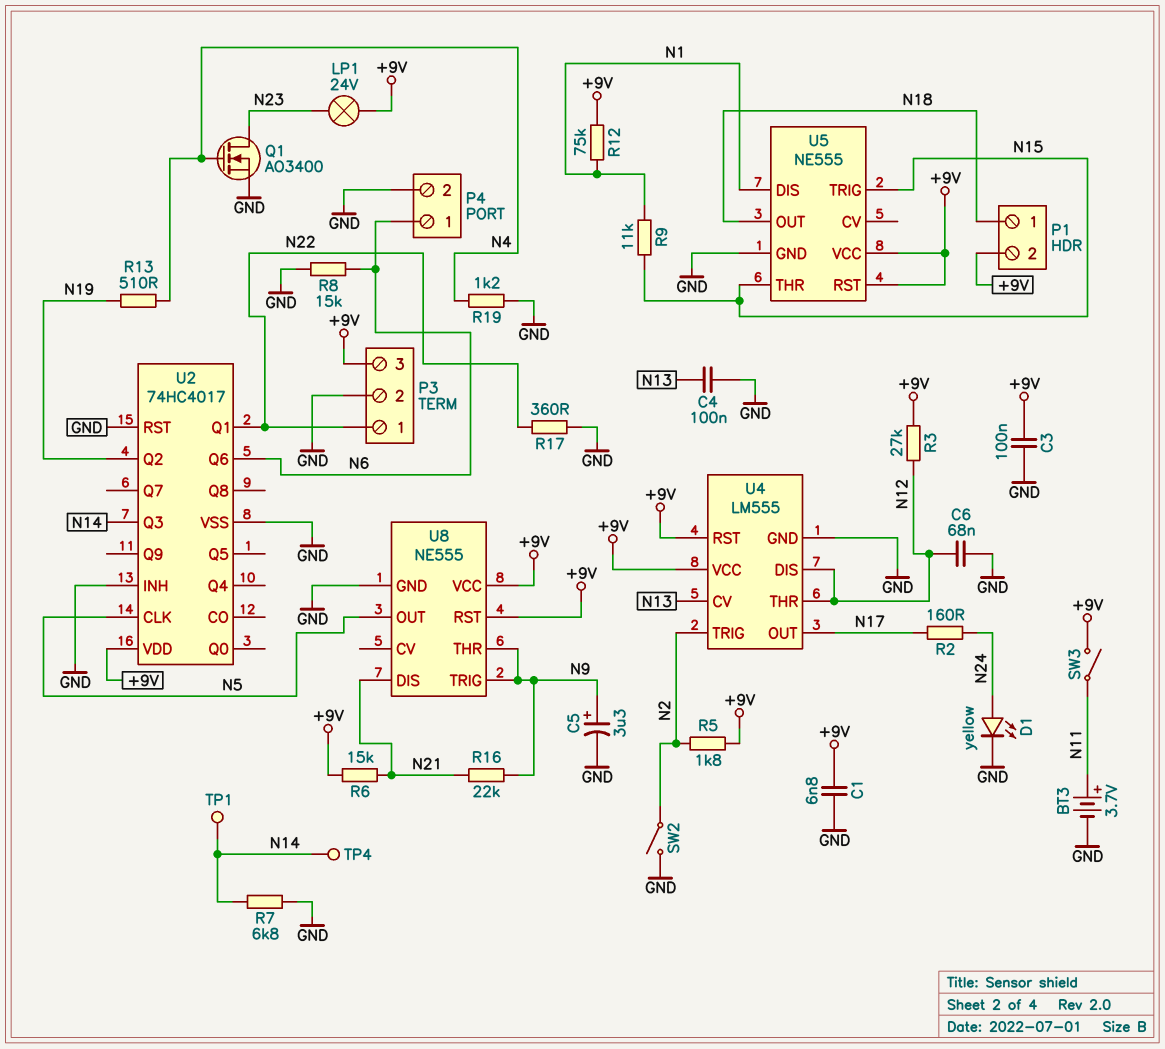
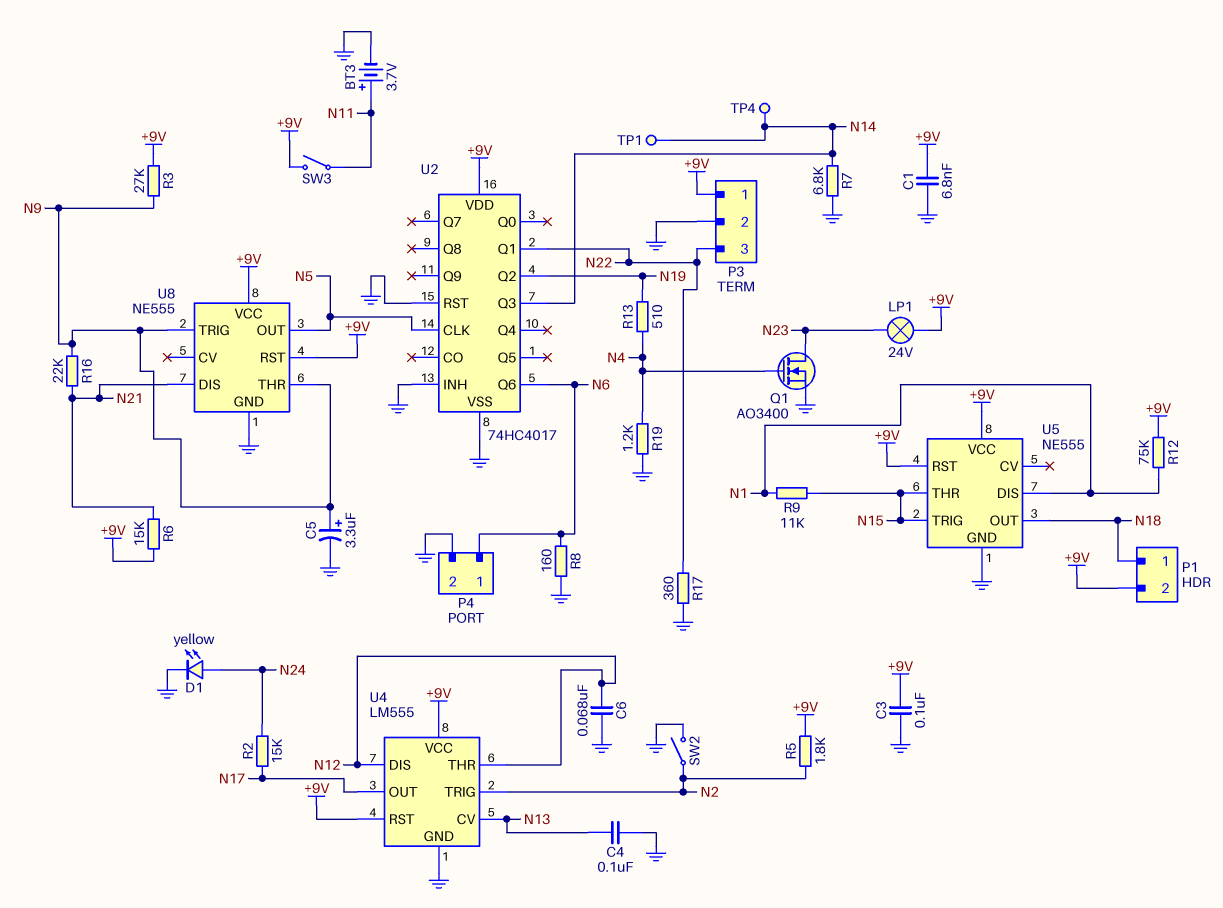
P3 pin 1: N22 -> +9V
P3 pin 3: +9V -> N22
R2: 160 (N17, N24) -> 15k (N17, N24)
R3: 27k (+9V, N12) -> 27k (+9V, N9)
R8: 15k (GND, N6) -> 160 (GND, N6)

